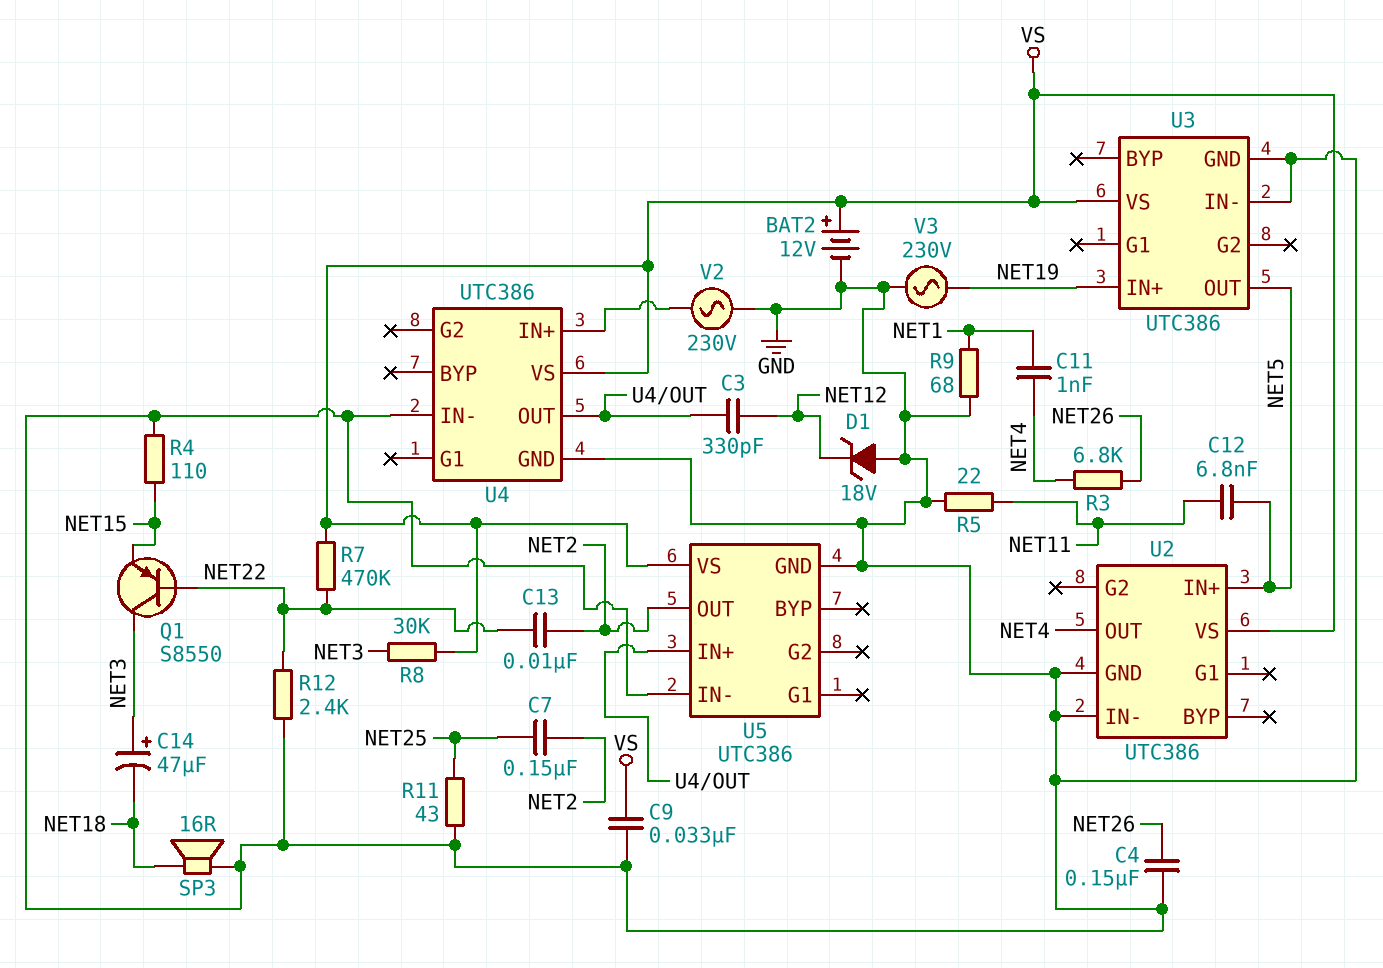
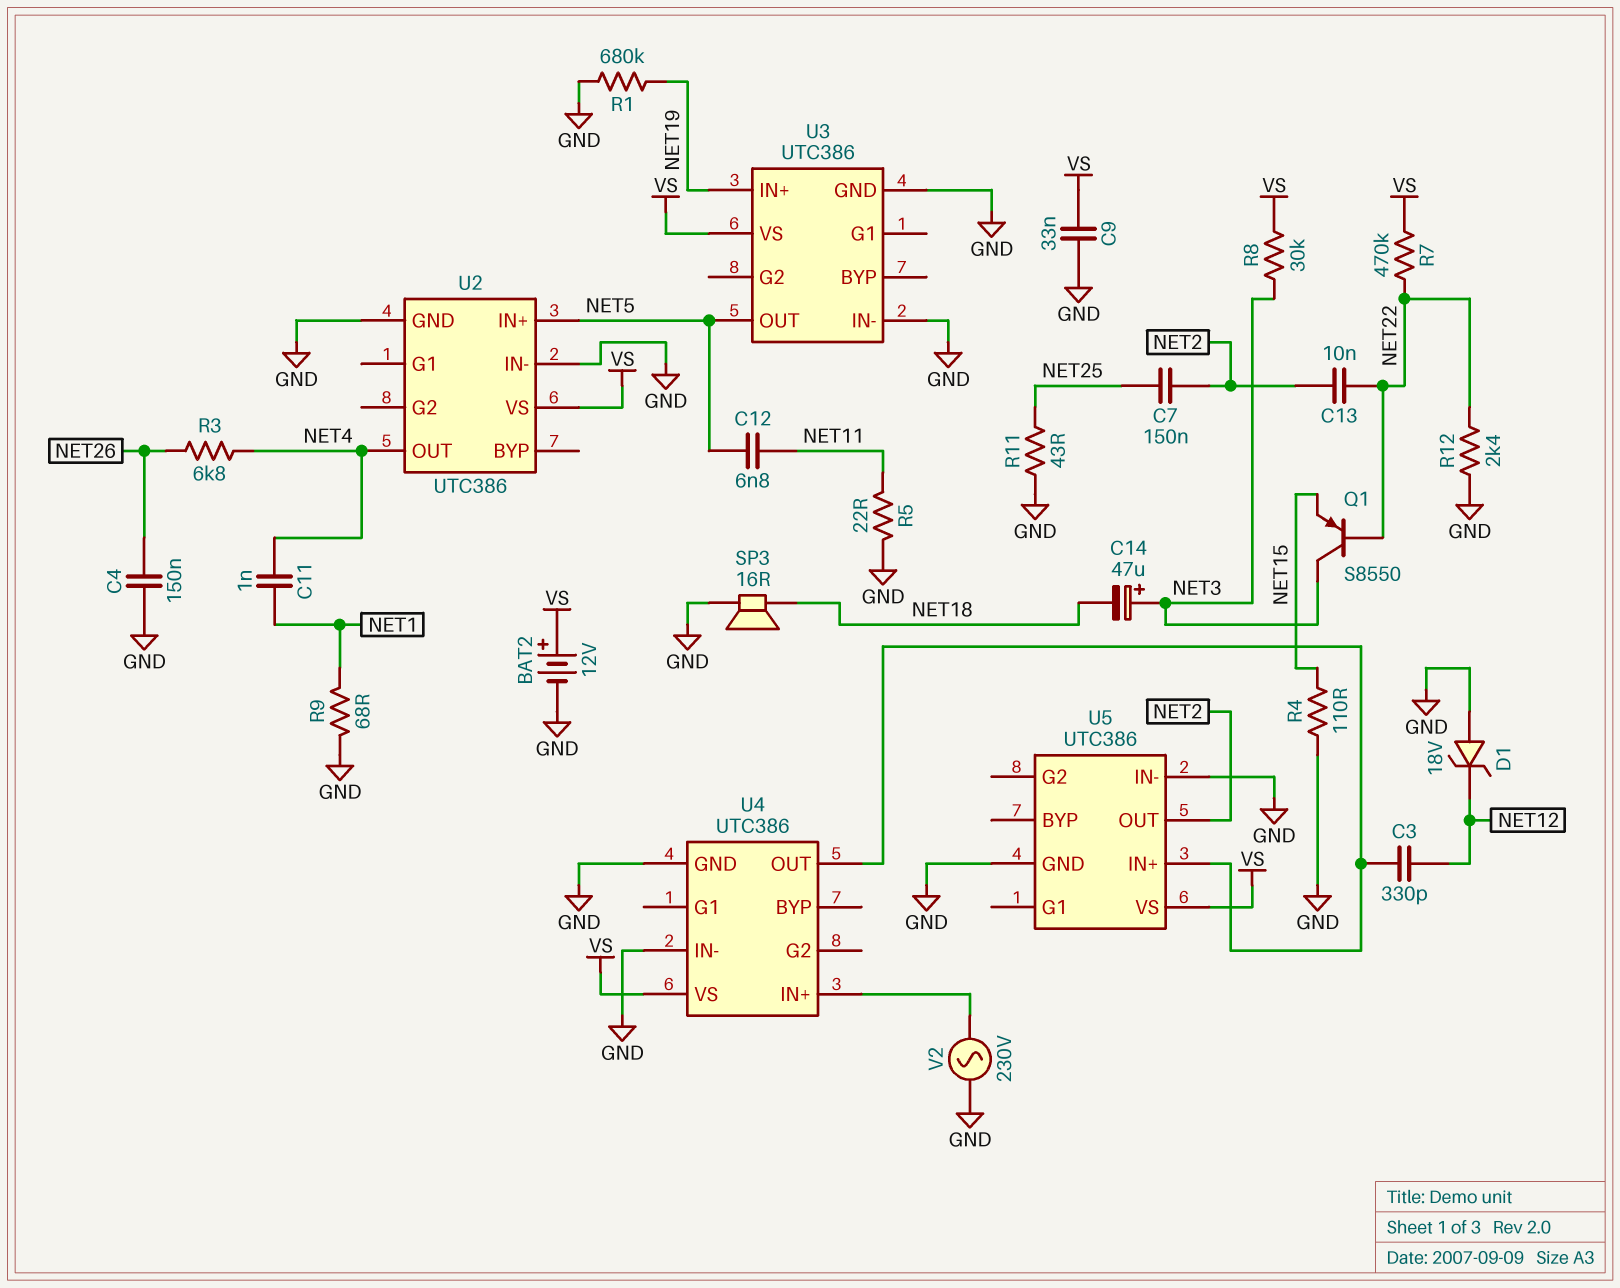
R1: none -> 680k (GND, NET19)
V3: AC 230V (GND, NET19) -> none

